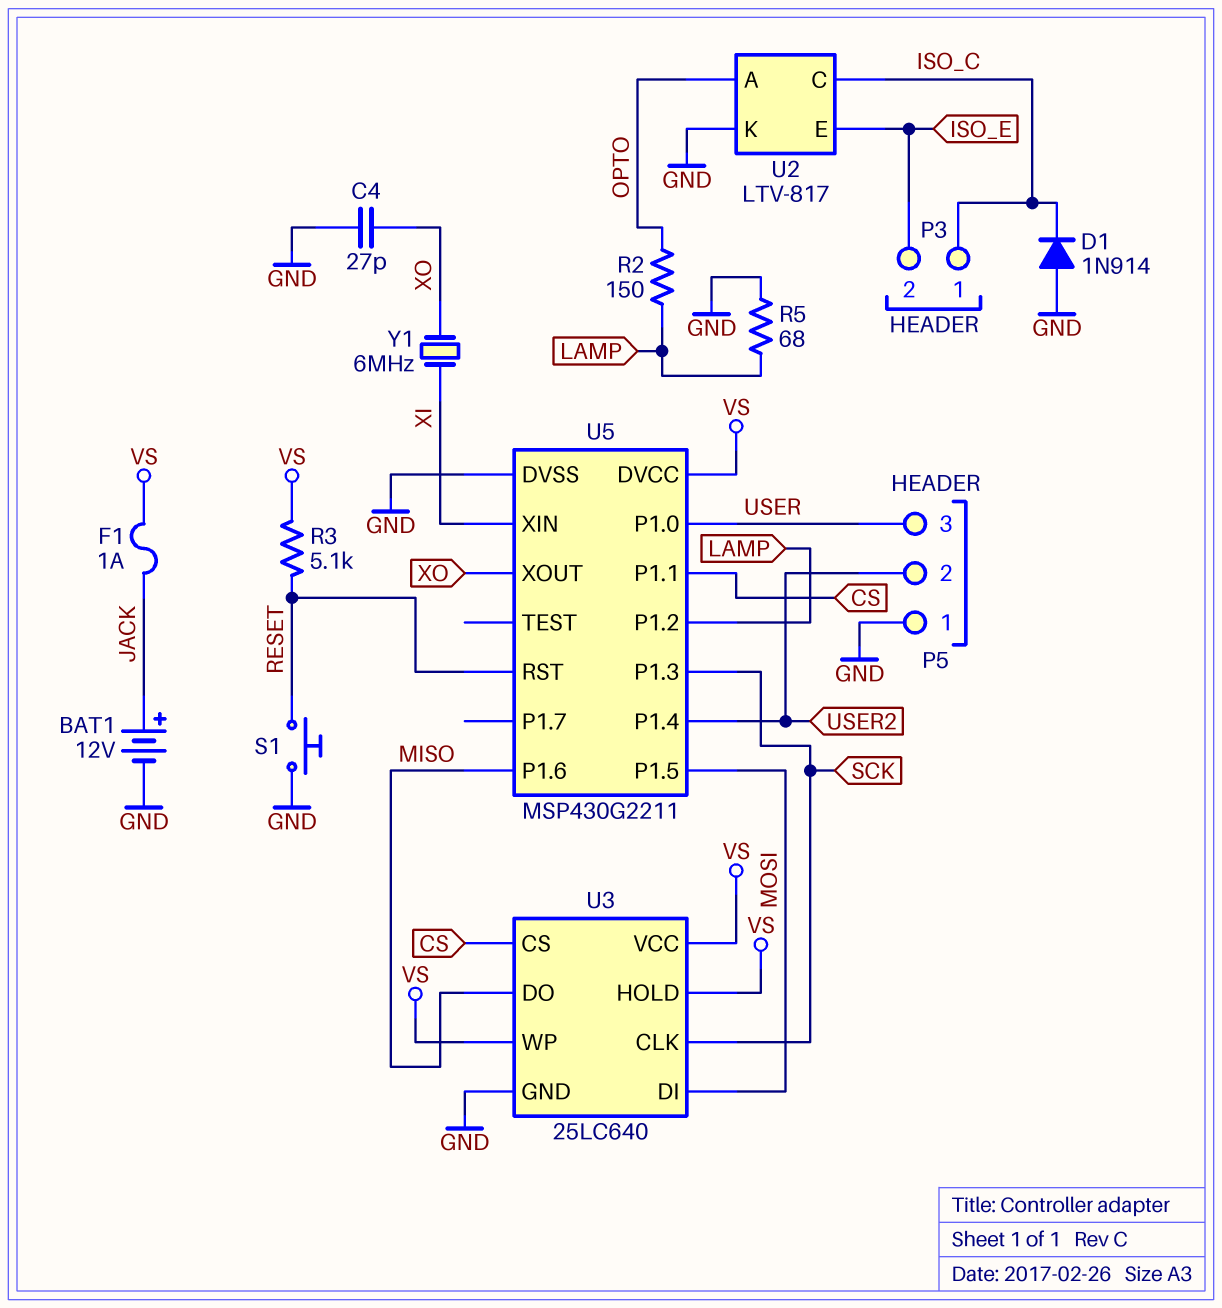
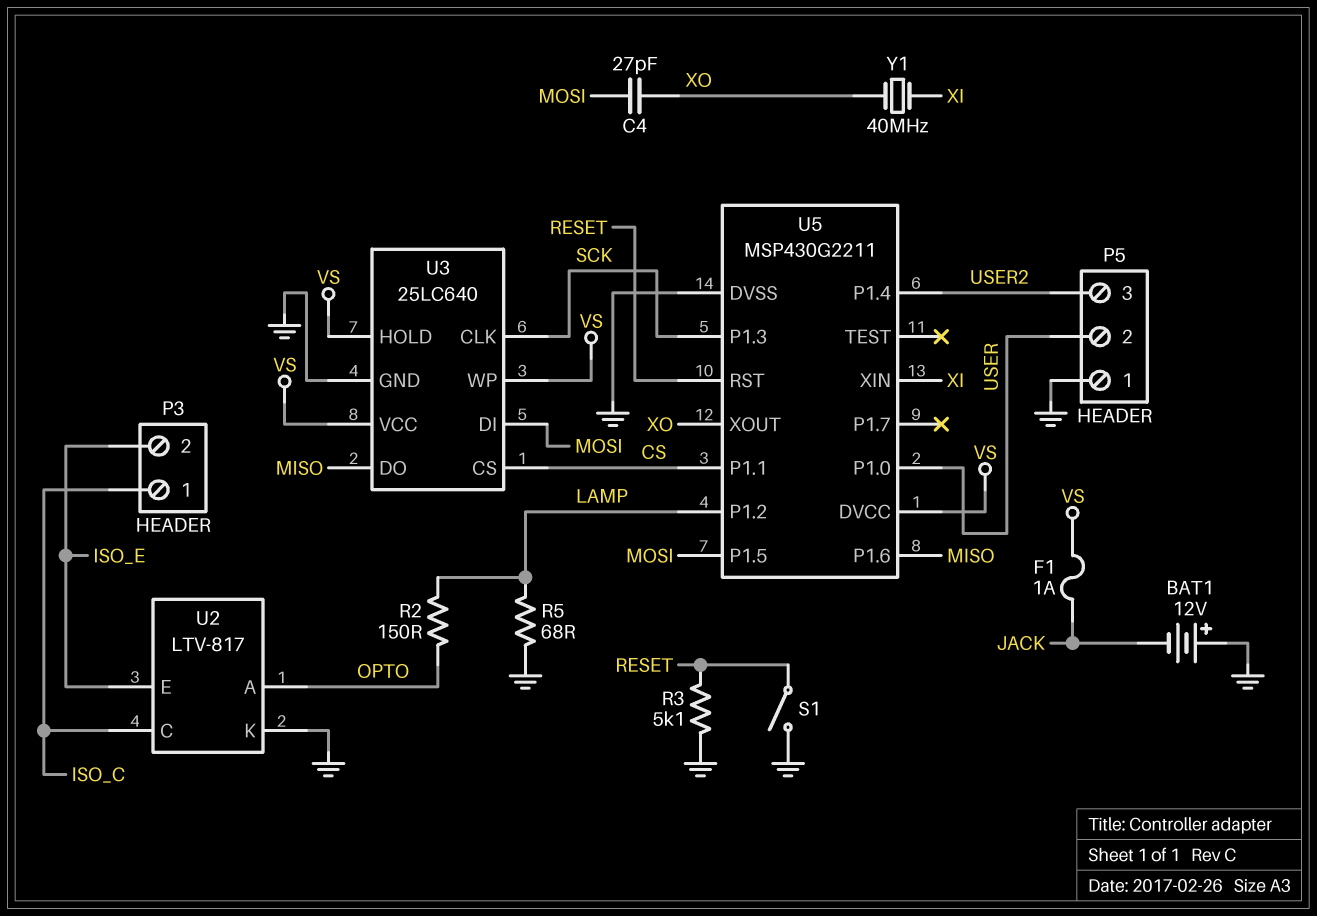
BAT1: 12V (plus JACK, minus GND) -> 12V (plus GND, minus JACK)
C4: 27pF (GND, XO) -> 27pF (MOSI, XO)
D1: diode 1N914 (A GND, K ISO_C) -> none
P5 pin 2: USER2 -> USER
P5 pin 3: USER -> USER2
R3: 5.1k (RESET, VS) -> 5.1k (GND, RESET)
S1: button (GND, RESET) -> switch (GND, RESET)
Y1: 6MHz (XI, XO) -> 40MHz (XI, XO)

